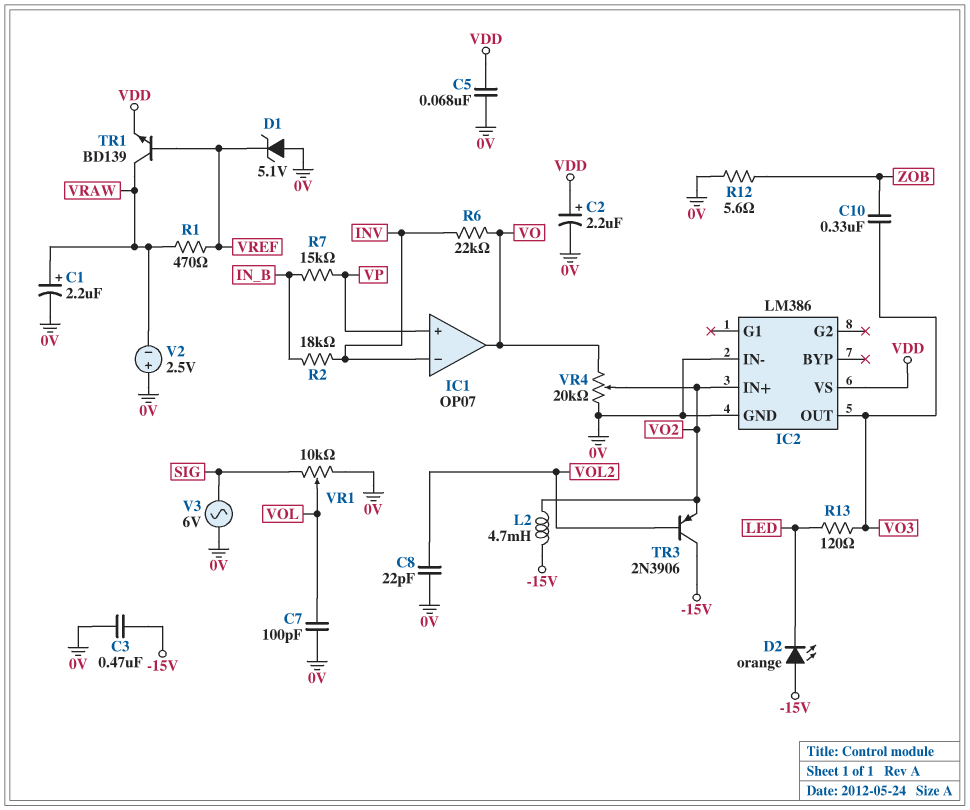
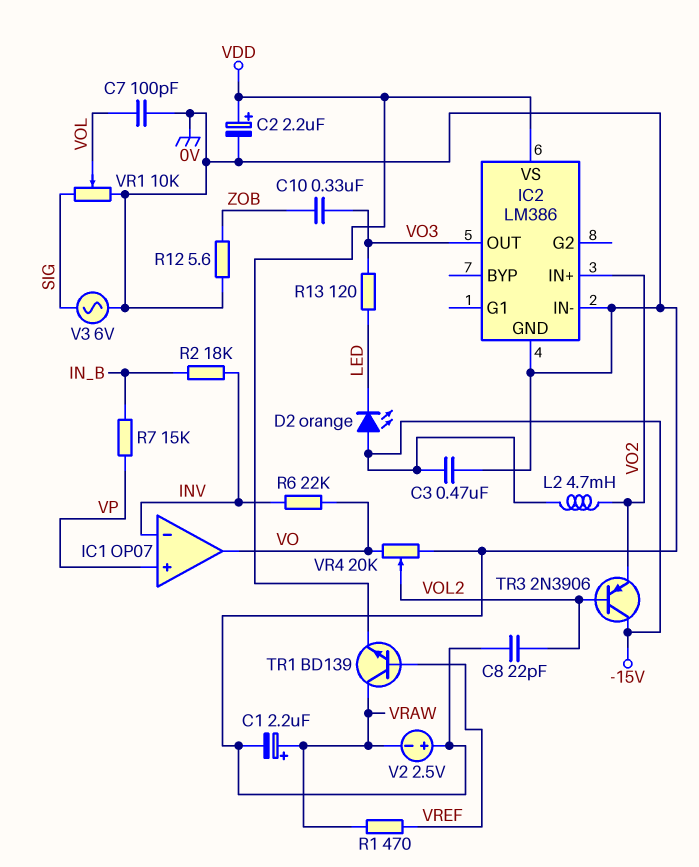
C5: 68nF (0V, VDD) -> none
D1: zener 5.1V (A 0V, K VREF) -> none
VR4: 20k (0V, VO, wiper VO2) -> 20k (0V, VO, wiper VOL2)

